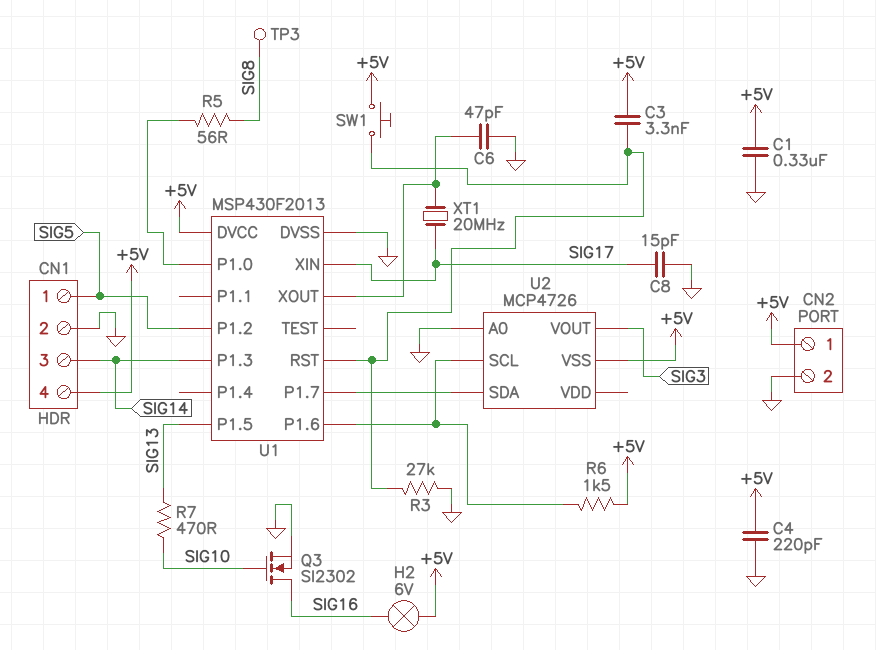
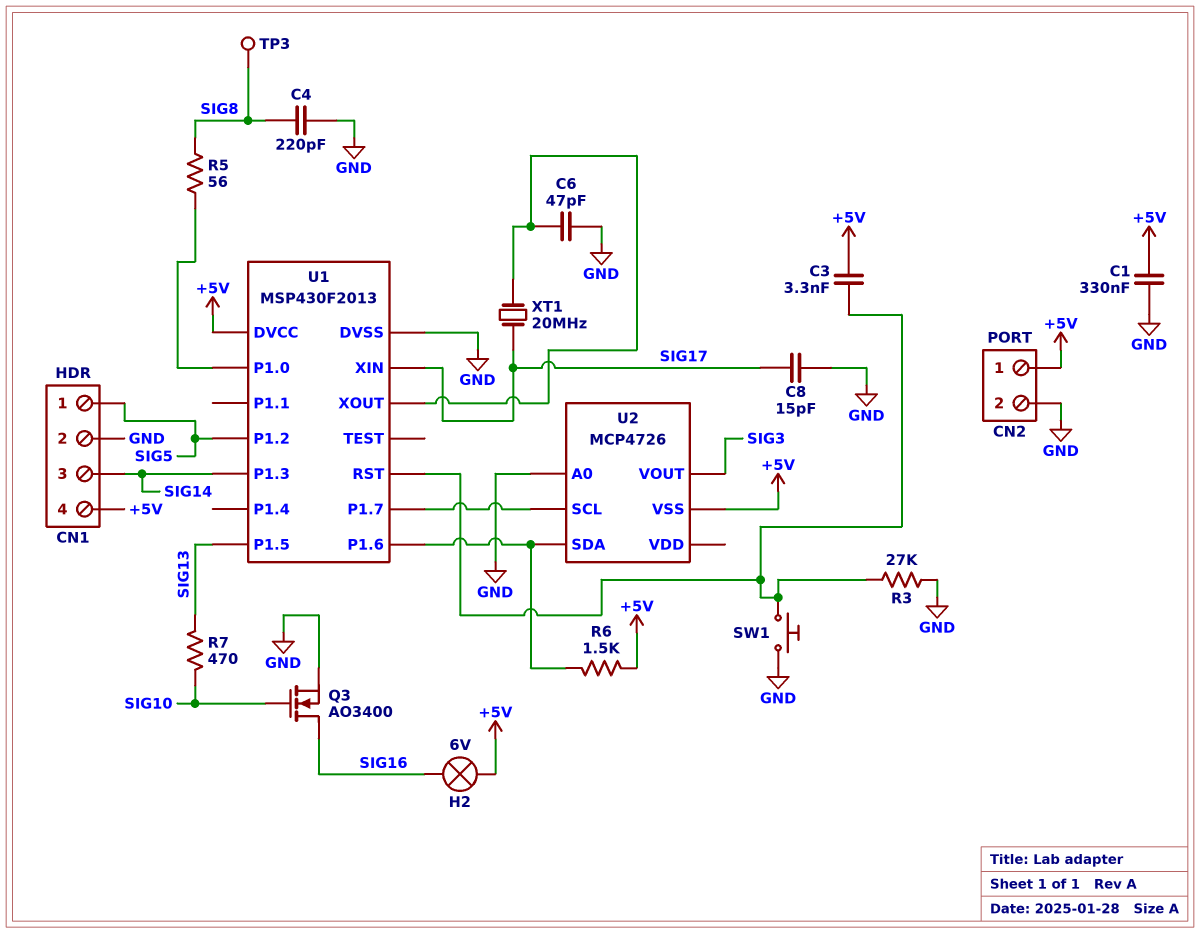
C4: 220pF (+5V, GND) -> 220pF (GND, SIG8)
Q3: NMOS SI2302 (G SIG10, D SIG16, S GND) -> NMOS AO3400 (G SIG10, D SIG16, S GND)
SW1: button (+5V, U1/RST) -> button (GND, U1/RST)
U2 pin SCL: U1/P1.6 -> U1/P1.7
U2 pin SDA: U1/P1.7 -> U1/P1.6

